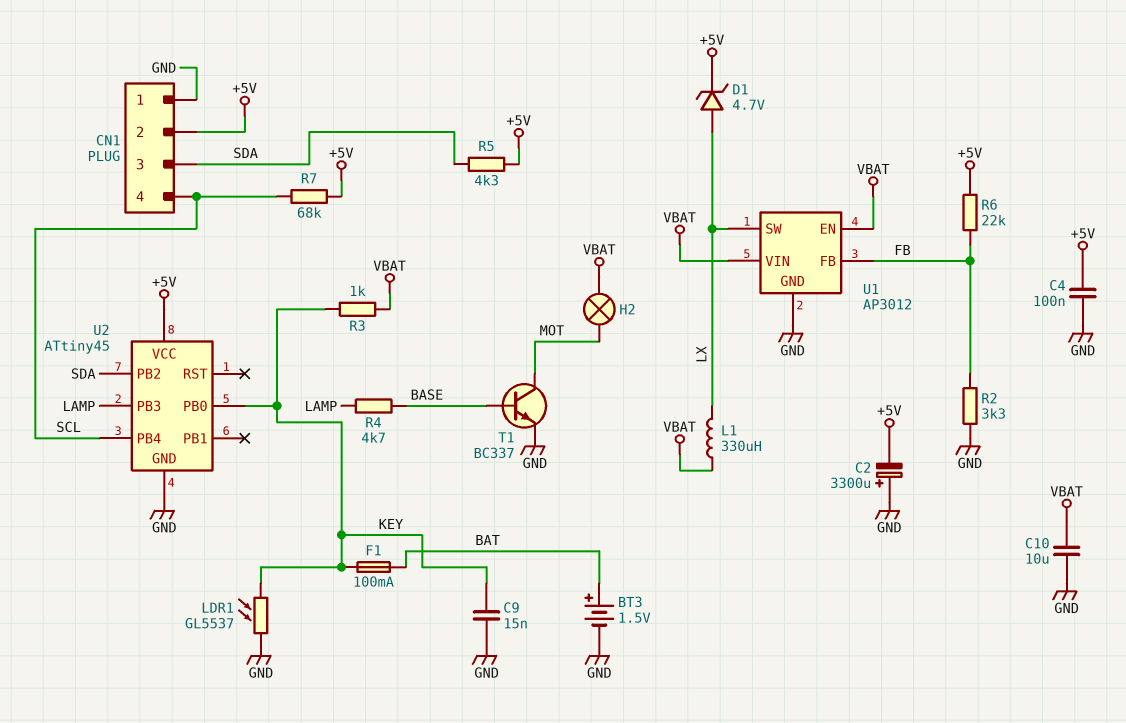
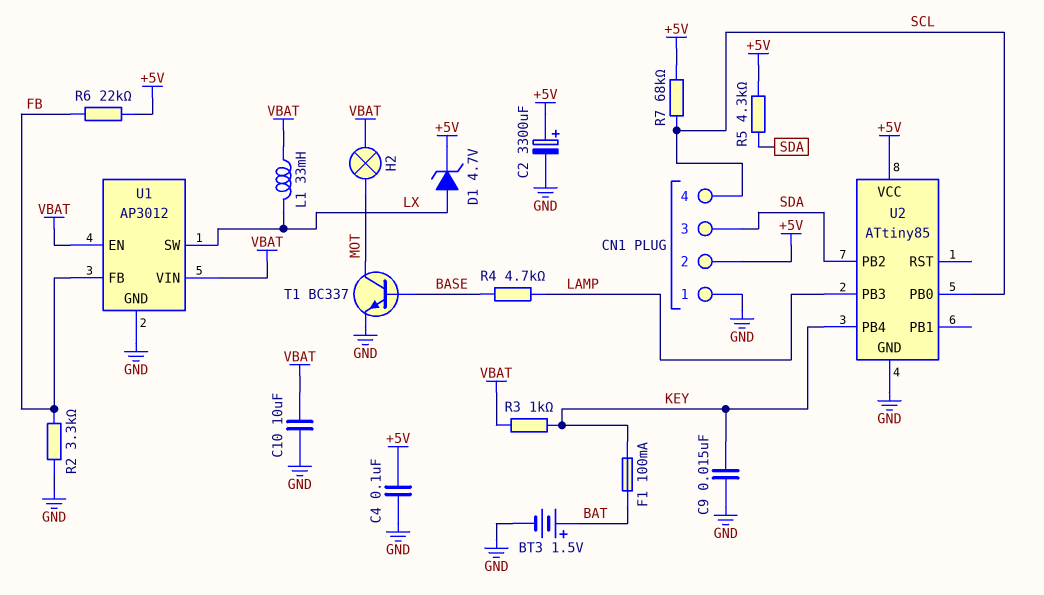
C2: 3300uF (plus GND, minus +5V) -> 3300uF (plus +5V, minus GND)
L1: 330uH (LX, VBAT) -> 33mH (LX, VBAT)
LDR1: GL5537 (GND, KEY) -> none
U2: ATtiny45 -> ATtiny85
U2 pin PB0: KEY -> SCL
U2 pin PB4: SCL -> KEY

